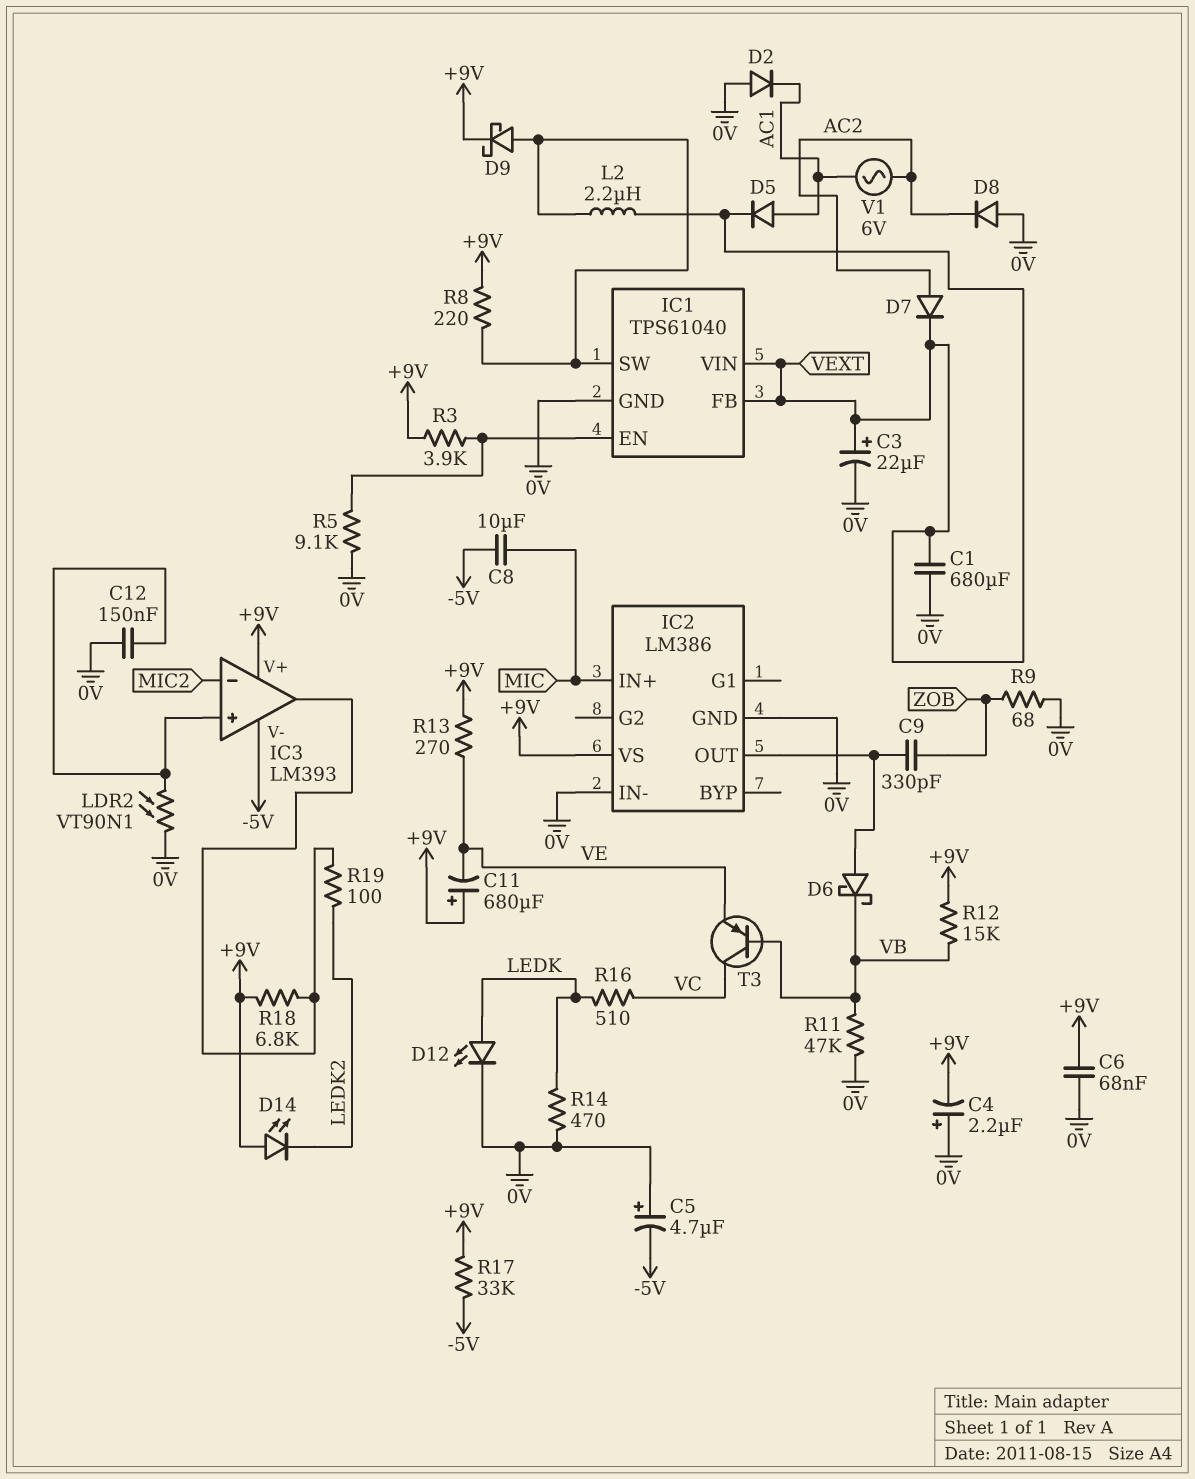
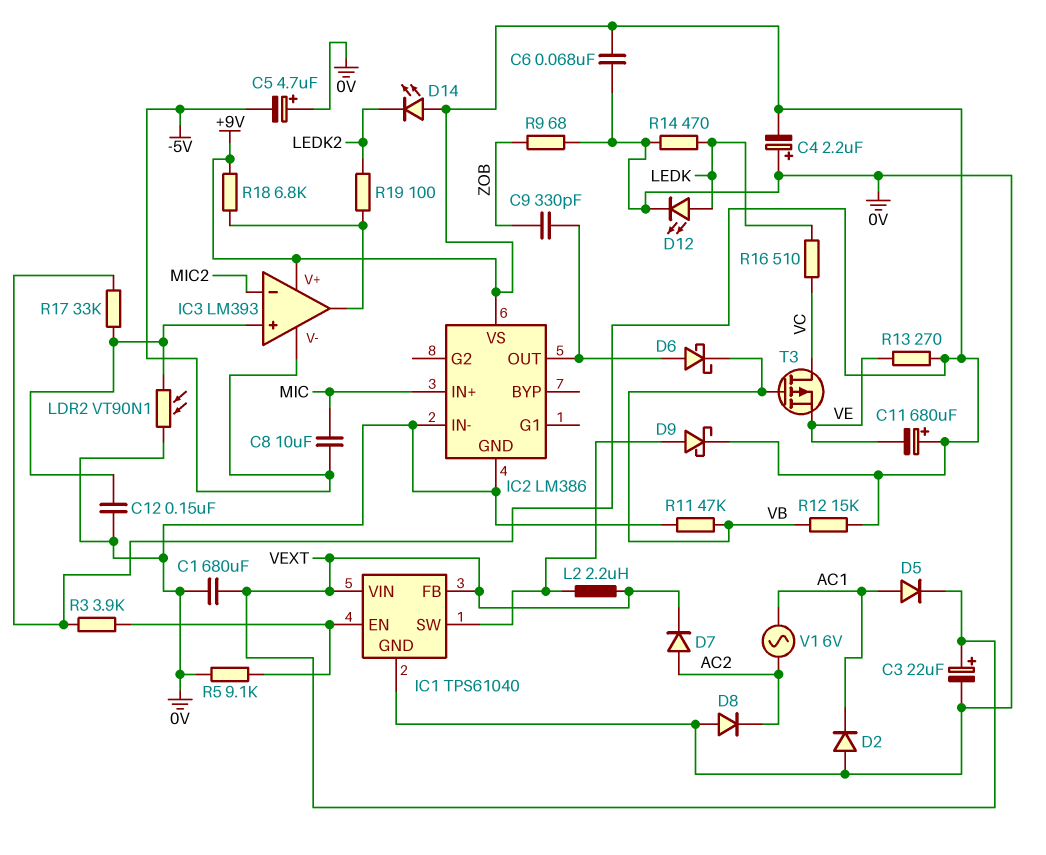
R8: 220 (+9V, IC1/SW) -> none
R17: 33k (+9V, -5V) -> 33k (+9V, IC3/in+)
T3: PNP (B VB, C VC, E VE) -> PMOS (G VB, D VC, S VE)

